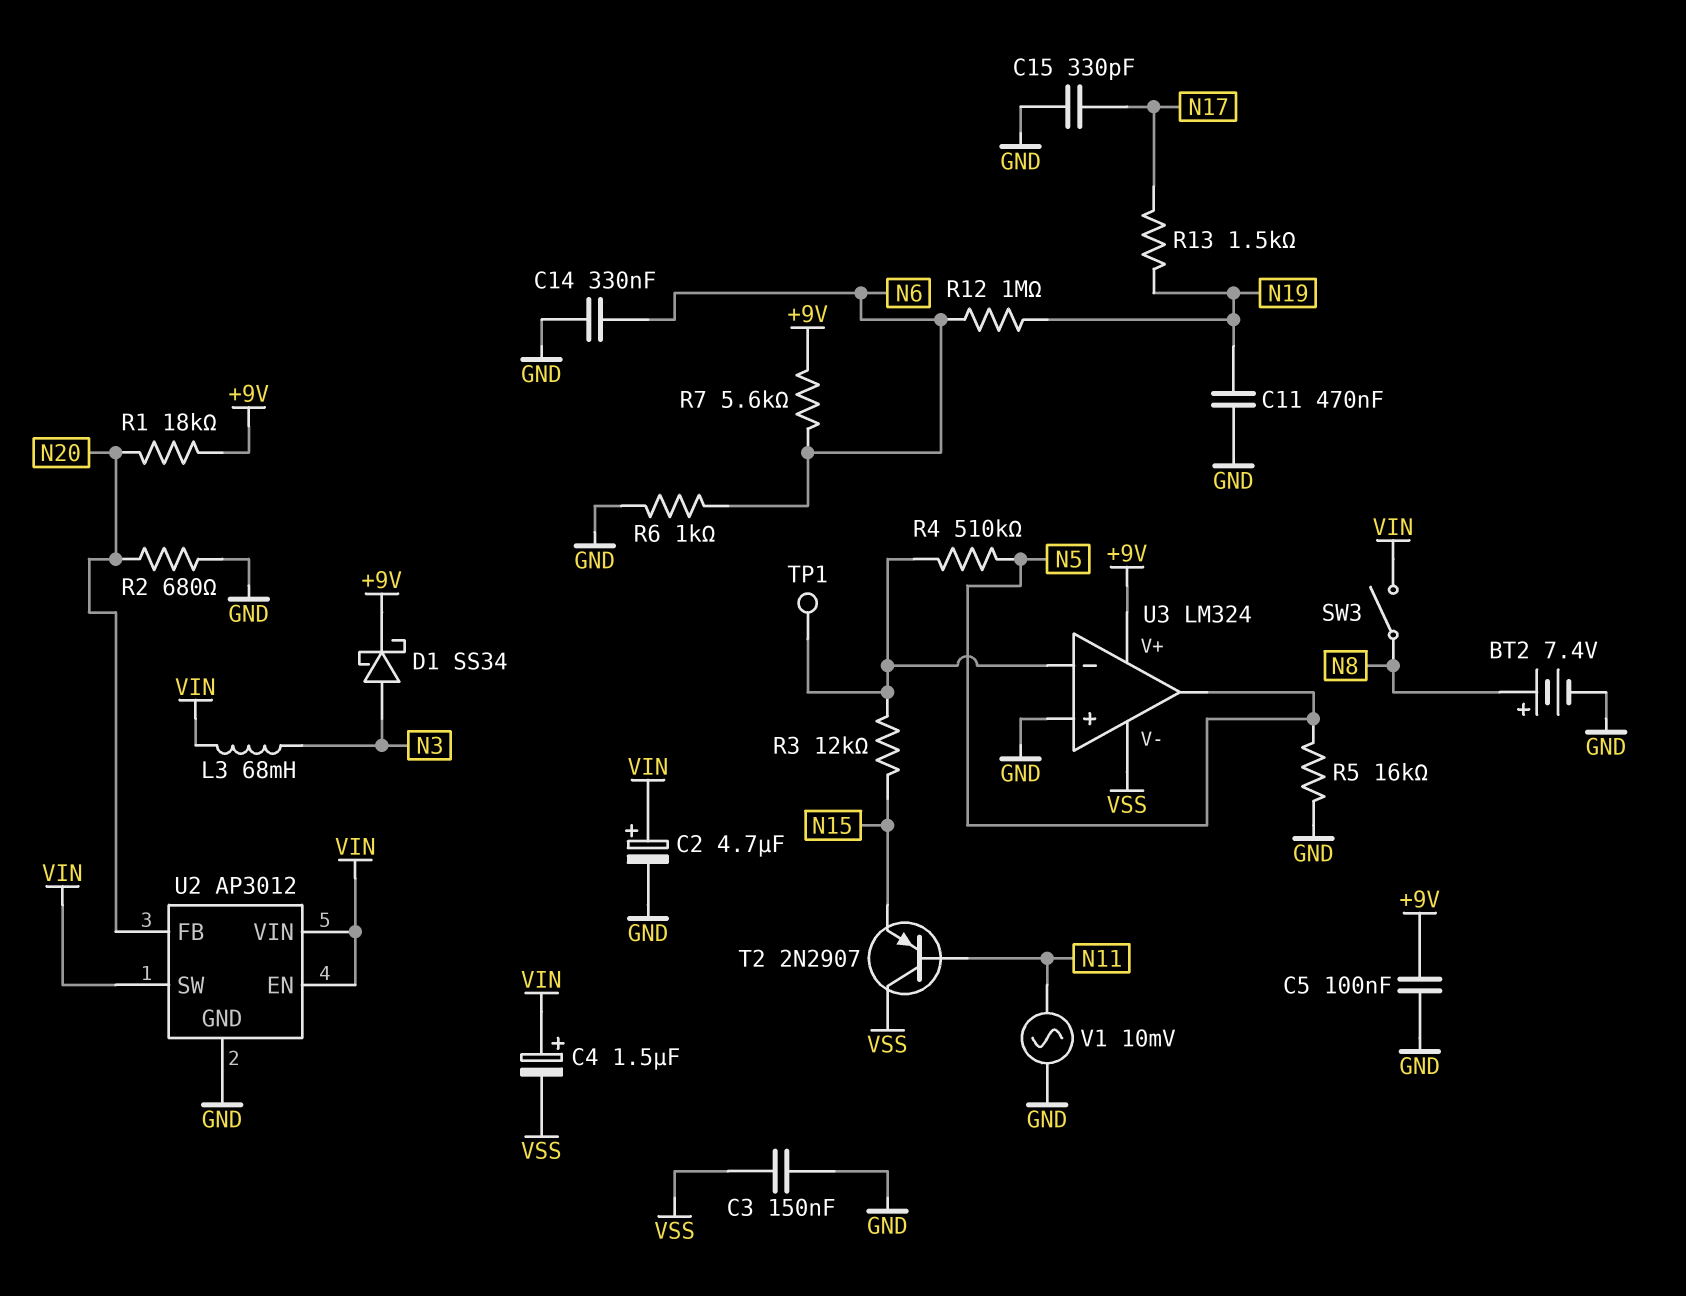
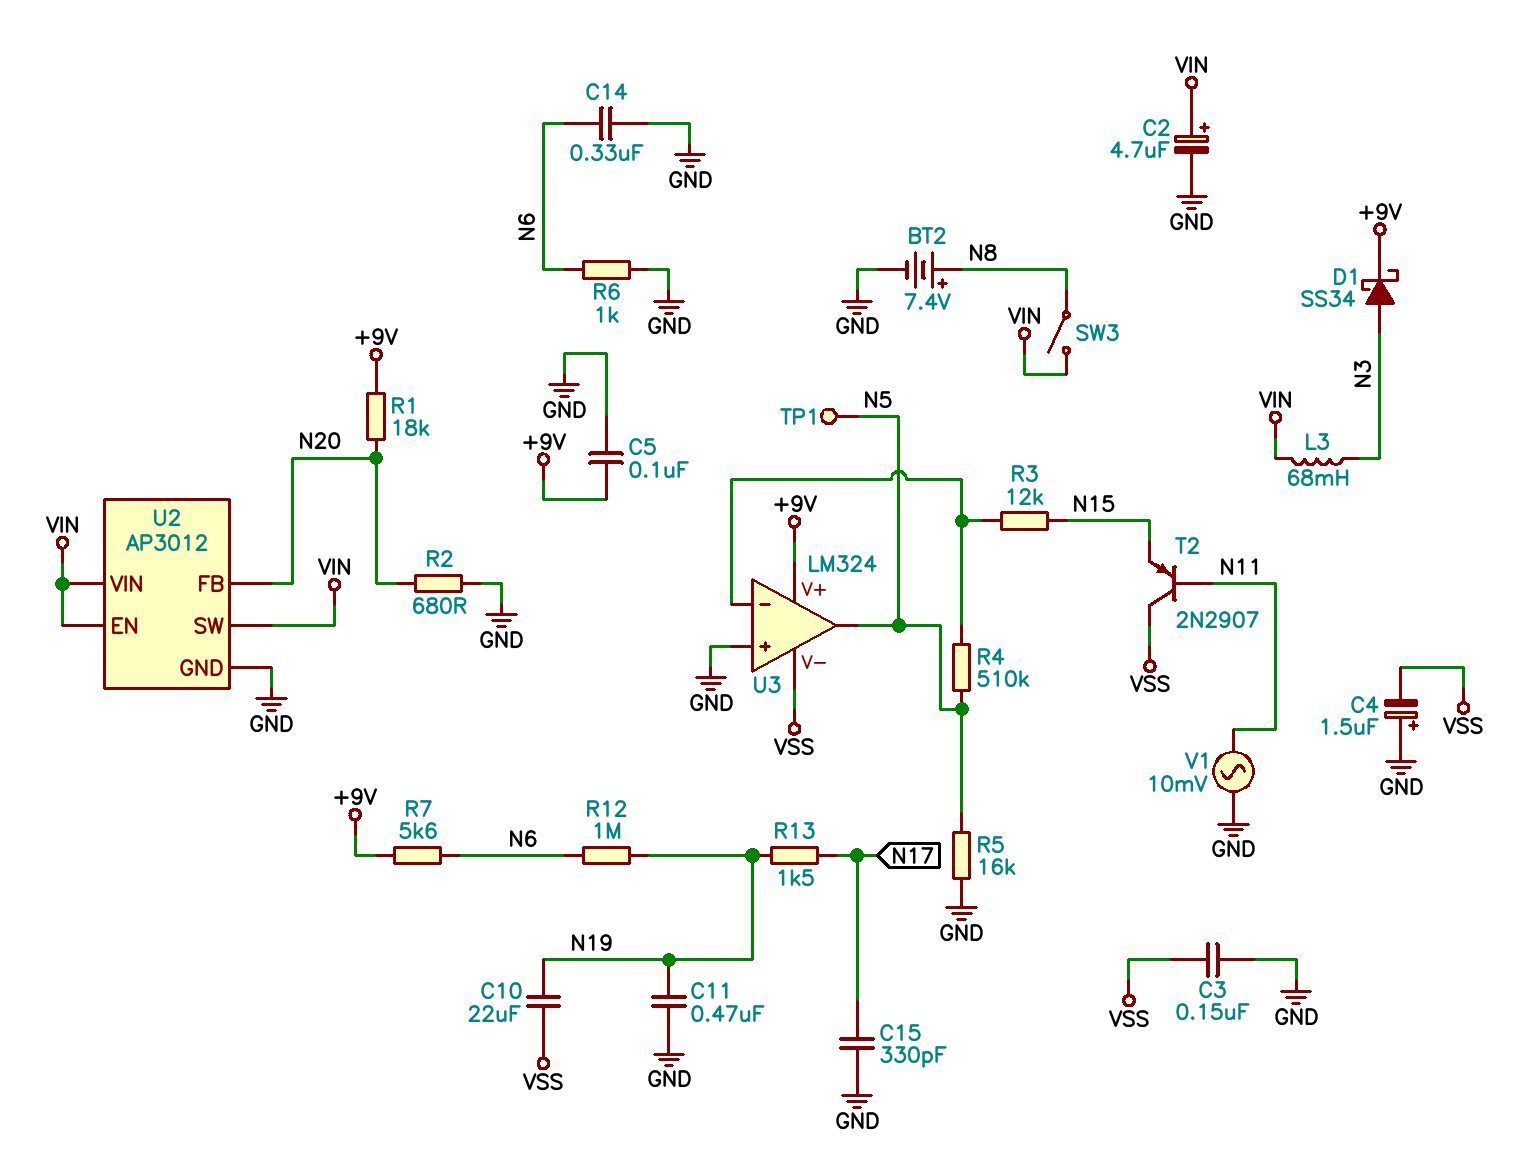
C4: 1.5uF (plus VIN, minus VSS) -> 1.5uF (plus GND, minus VSS)
C10: none -> 22uF (N19, VSS)
TP1: test point (U3/in-) -> test point (N5)

